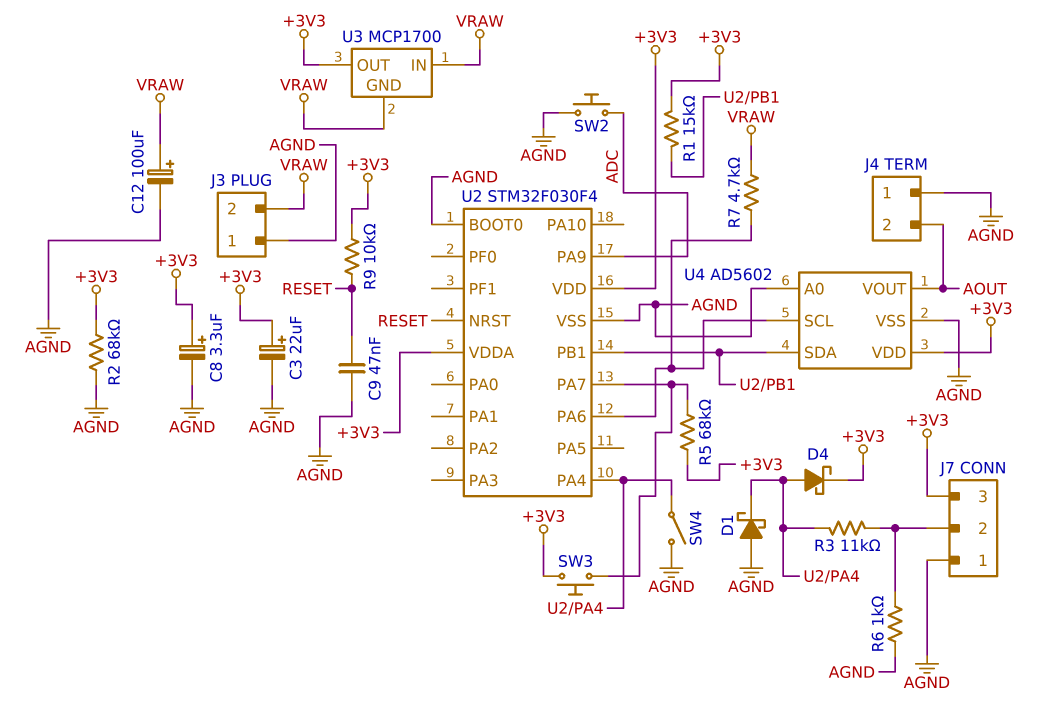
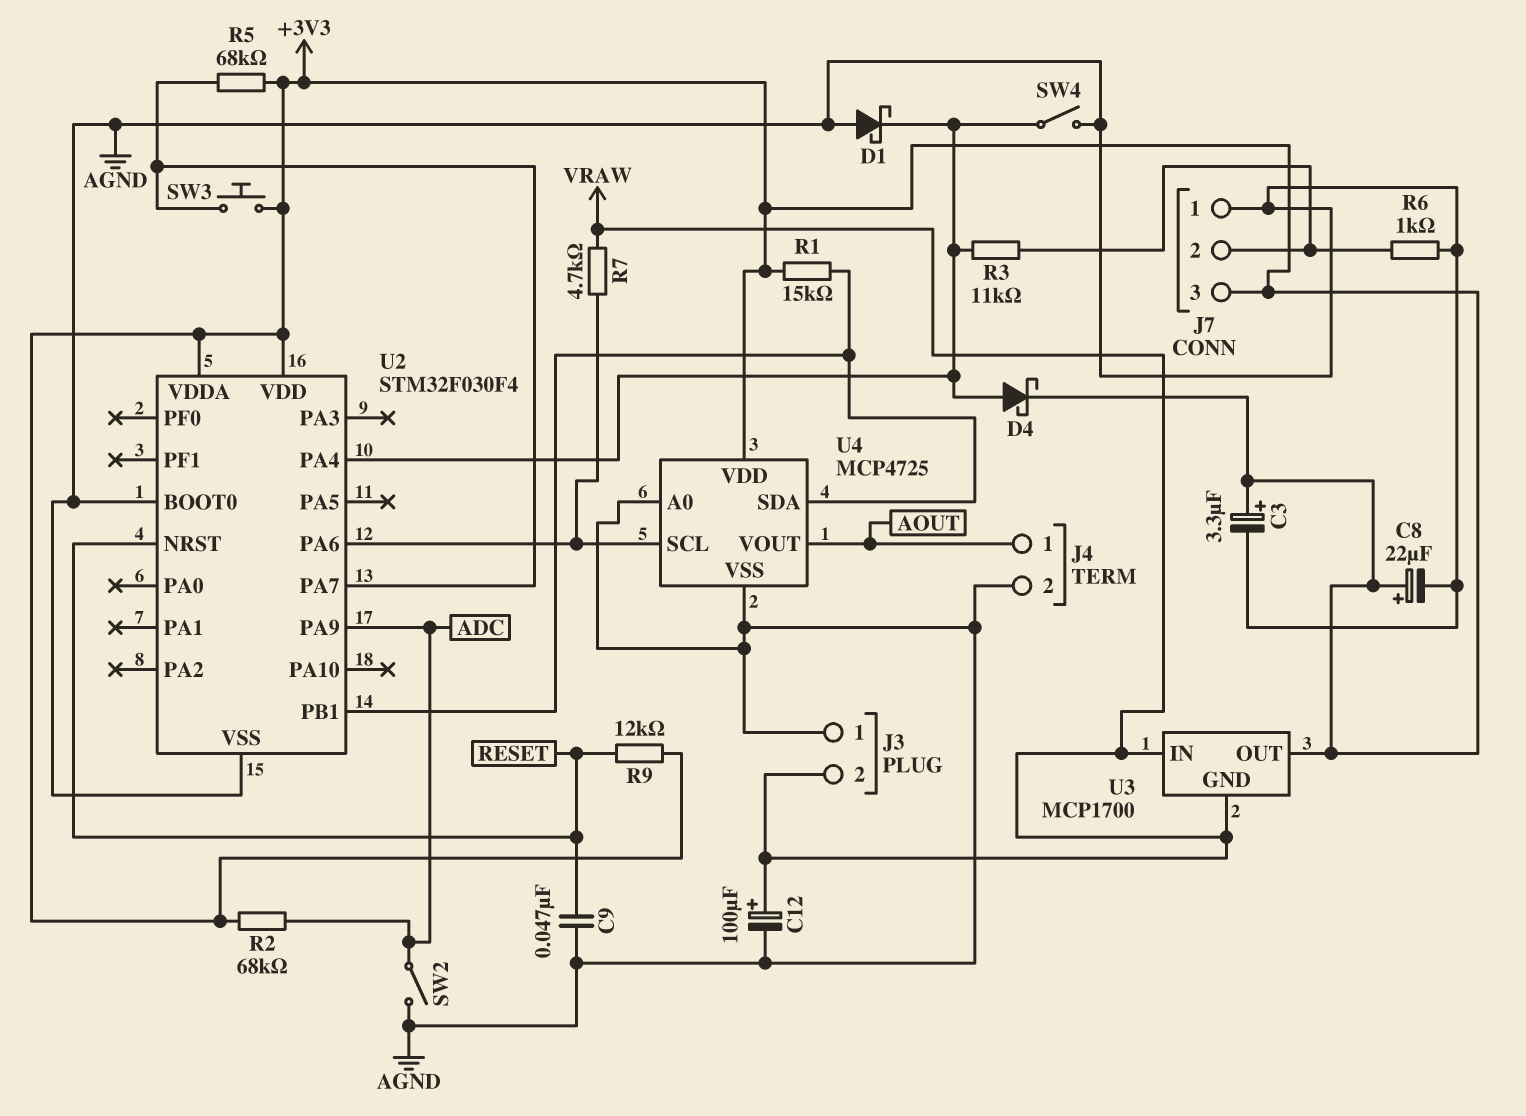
C3: 22uF (plus +3V3, minus AGND) -> 3.3uF (plus +3V3, minus AGND)
C8: 3.3uF (plus +3V3, minus AGND) -> 22uF (plus +3V3, minus AGND)
J4 pin 1: AGND -> AOUT
J4 pin 2: AOUT -> AGND
R2: 68k (+3V3, AGND) -> 68k (+3V3, ADC)
R9: 10k (+3V3, RESET) -> 12k (+3V3, RESET)
SW2: button (ADC, AGND) -> switch (ADC, AGND)
U4: AD5602 -> MCP4725

